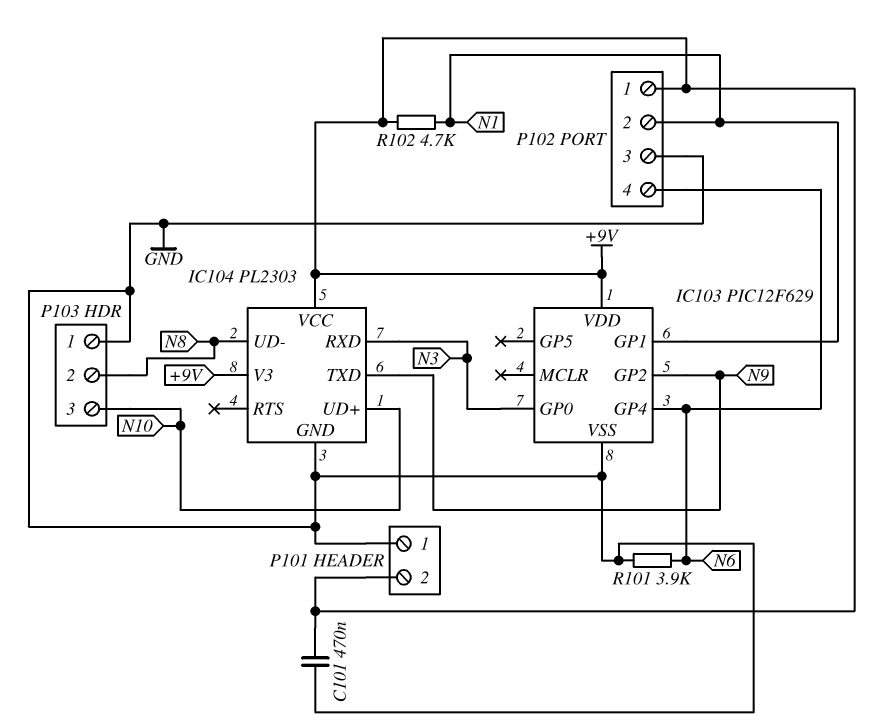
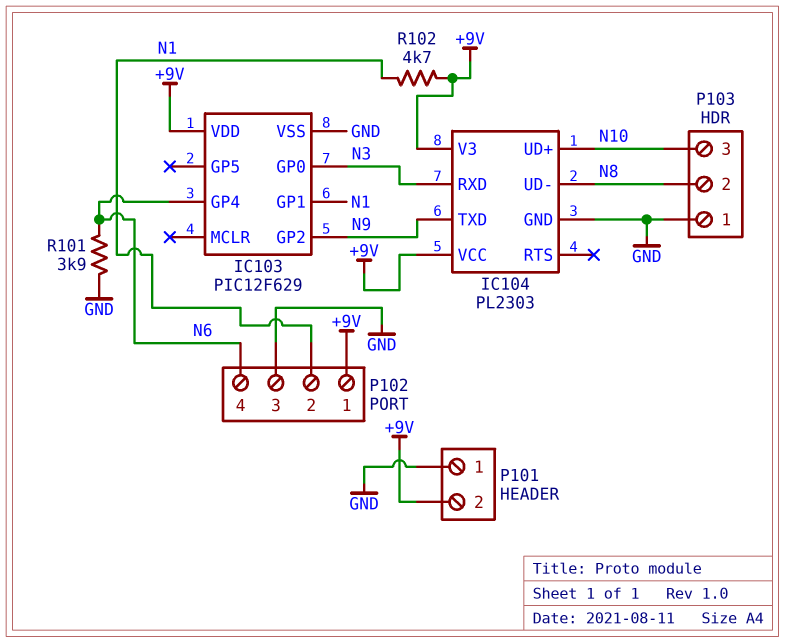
C101: 470nF (+9V, GND) -> none

